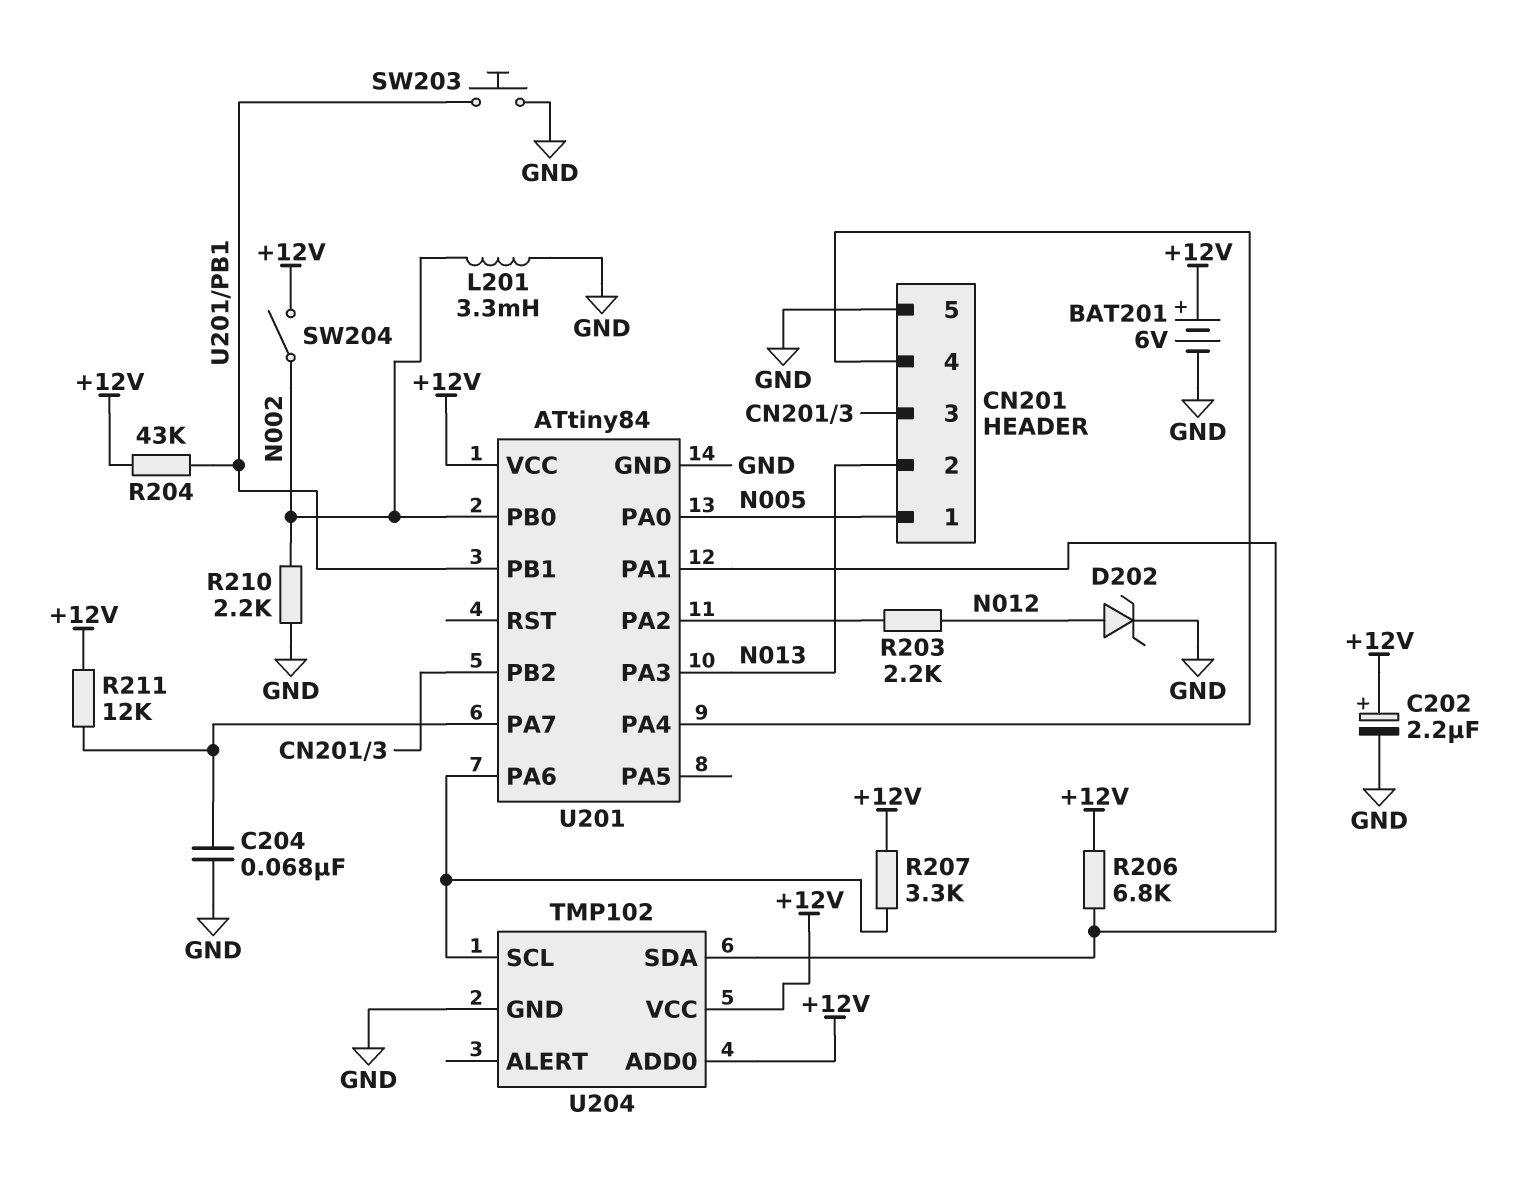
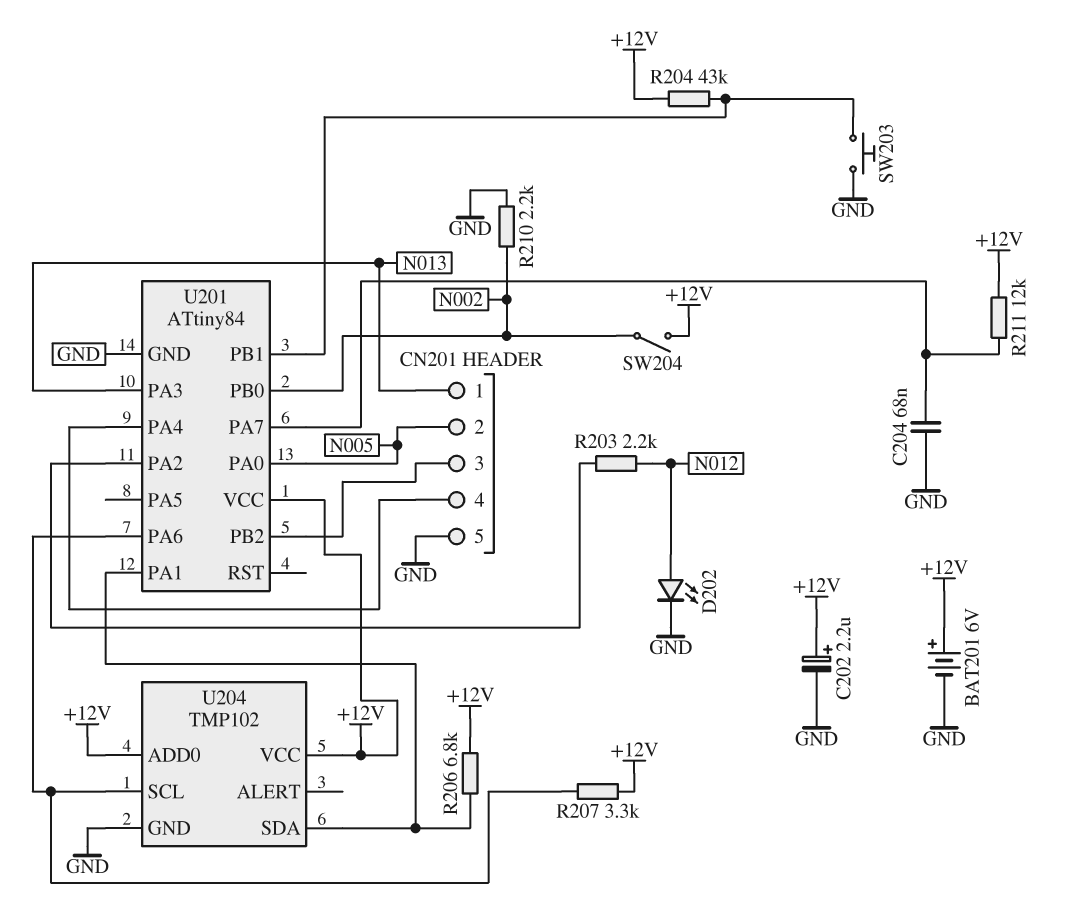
CN201 pin 1: N005 -> N013
CN201 pin 2: N013 -> N005
D202: zener (A N012, K GND) -> LED (A N012, K GND)
L201: 3.3mH (GND, N002) -> none

